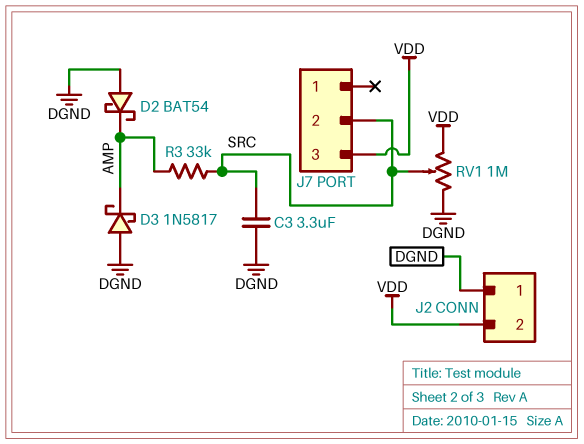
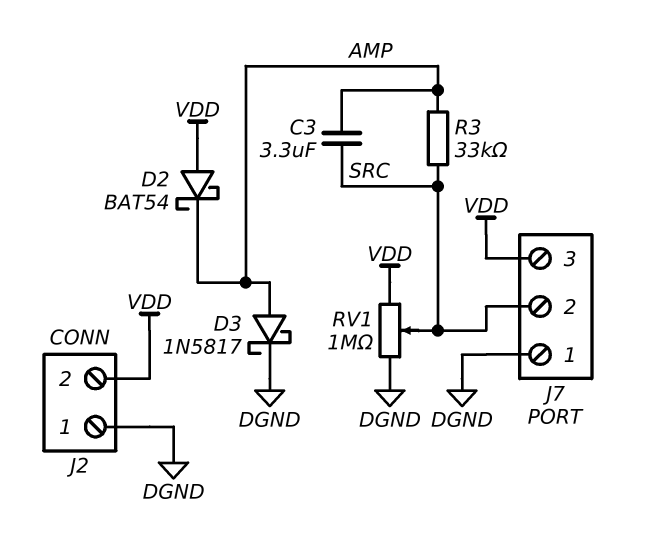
C3: 3.3uF (DGND, SRC) -> 3.3uF (AMP, SRC)
D2: schottky BAT54 (A DGND, K AMP) -> schottky BAT54 (A VDD, K AMP)
D3: schottky 1N5817 (A DGND, K AMP) -> schottky 1N5817 (A AMP, K DGND)
J7 pin 1: none -> DGND

